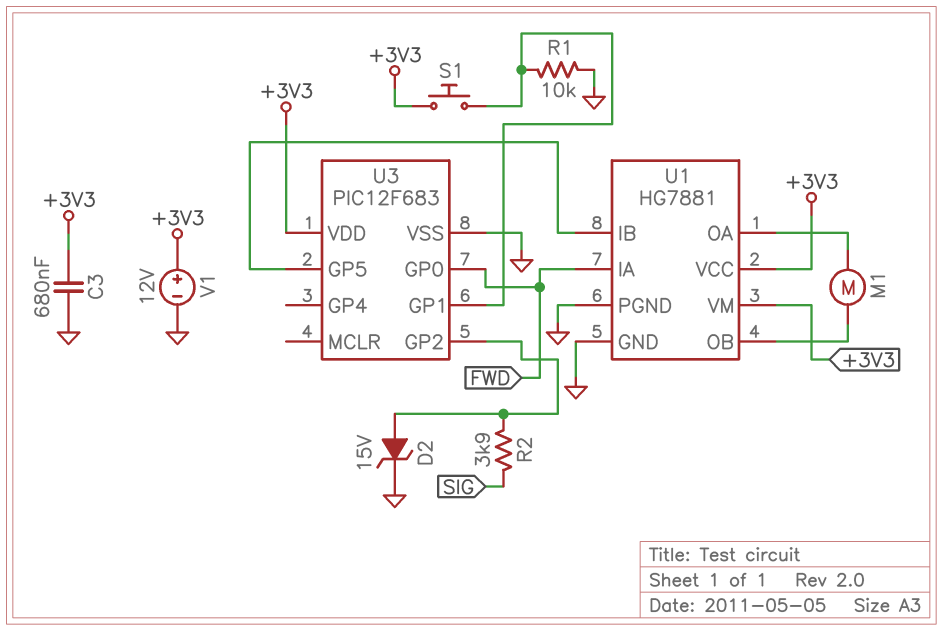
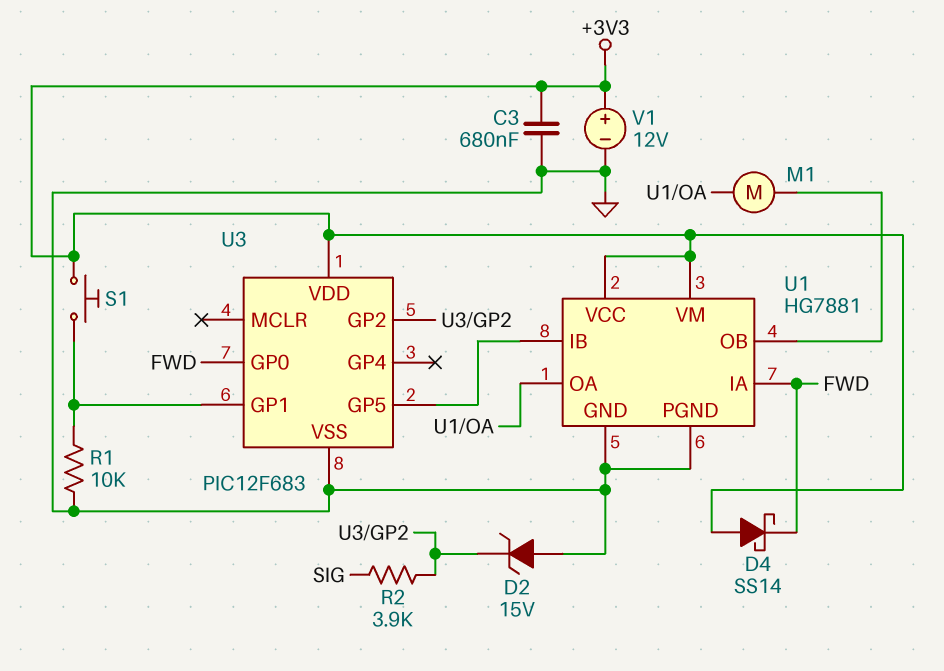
D2: zener 15V (A U3/GP2, K GND) -> zener 15V (A GND, K U3/GP2)
D4: none -> schottky SS14 (A +3V3, K FWD)

